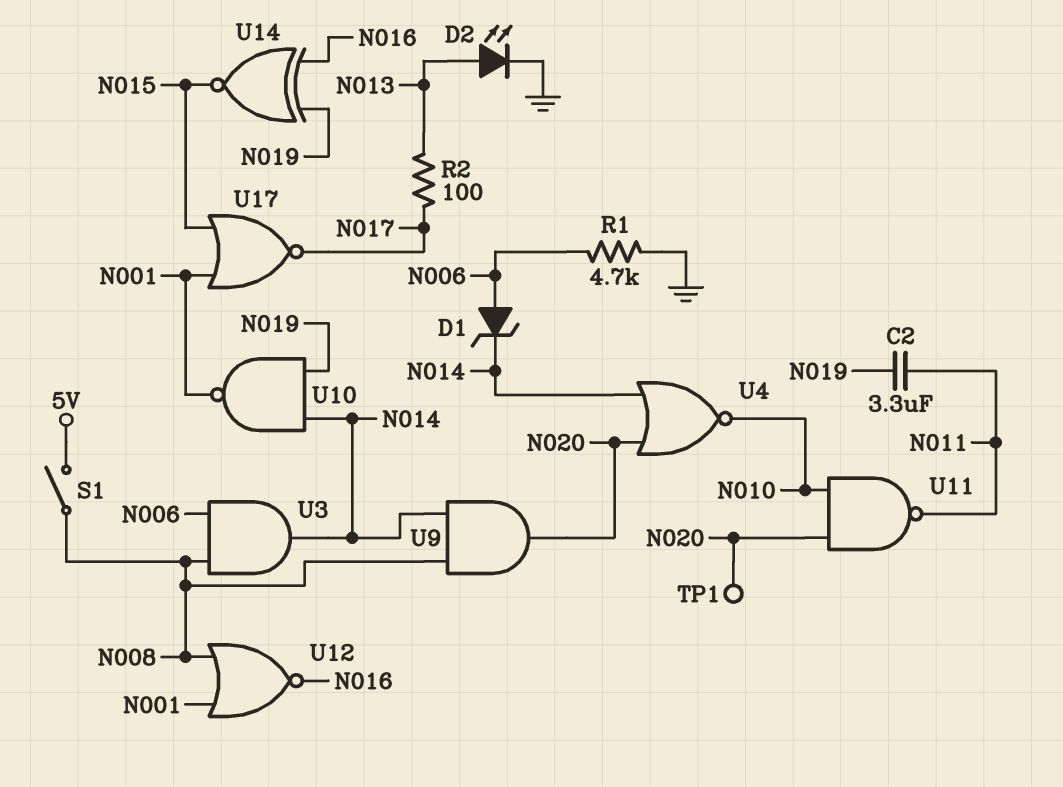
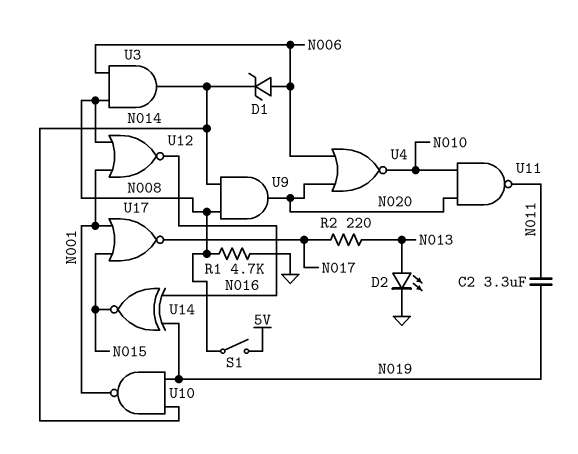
R1: 4.7k (GND, N006) -> 4.7k (GND, N008)
R2: 100 (N013, N017) -> 220 (N013, N017)
TP1: test point (N020) -> none
U4: NOR (in N014, in N020, out N010) -> NOR (in N006, in N020, out N010)

